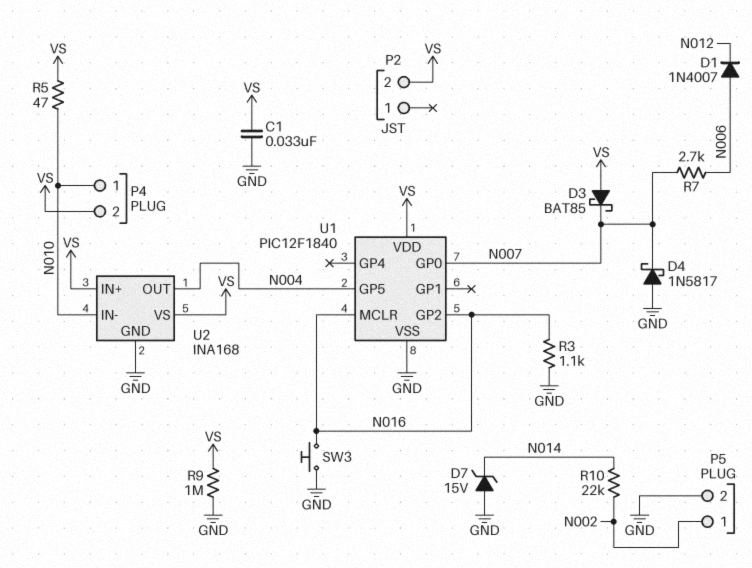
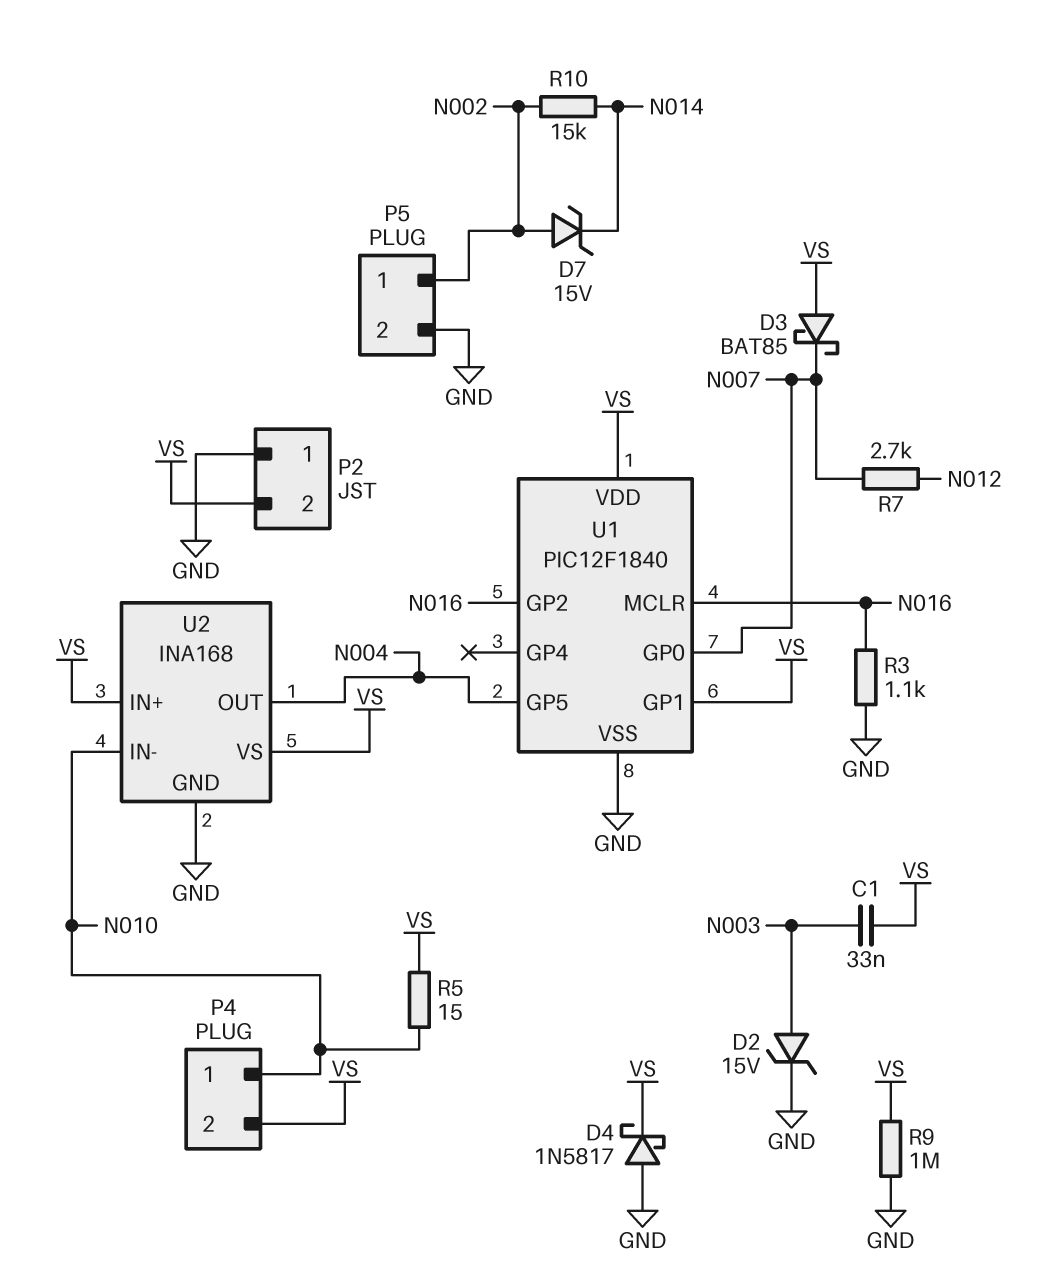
C1: 33nF (GND, VS) -> 33nF (N003, VS)
D1: diode 1N4007 (A N006, K N012) -> none
D2: none -> zener 15V (A N003, K GND)
D4: schottky 1N5817 (A GND, K N007) -> schottky 1N5817 (A GND, K VS)
D7: zener 15V (A GND, K N014) -> zener 15V (A N002, K N014)
P2 pin 1: none -> GND
R5: 47 (N010, VS) -> 15 (N010, VS)
R7: 2.7k (N006, N007) -> 2.7k (N007, N012)
R10: 22k (N002, N014) -> 15k (N002, N014)
SW3: button (GND, N016) -> none
U1 pin GP1: none -> VS

